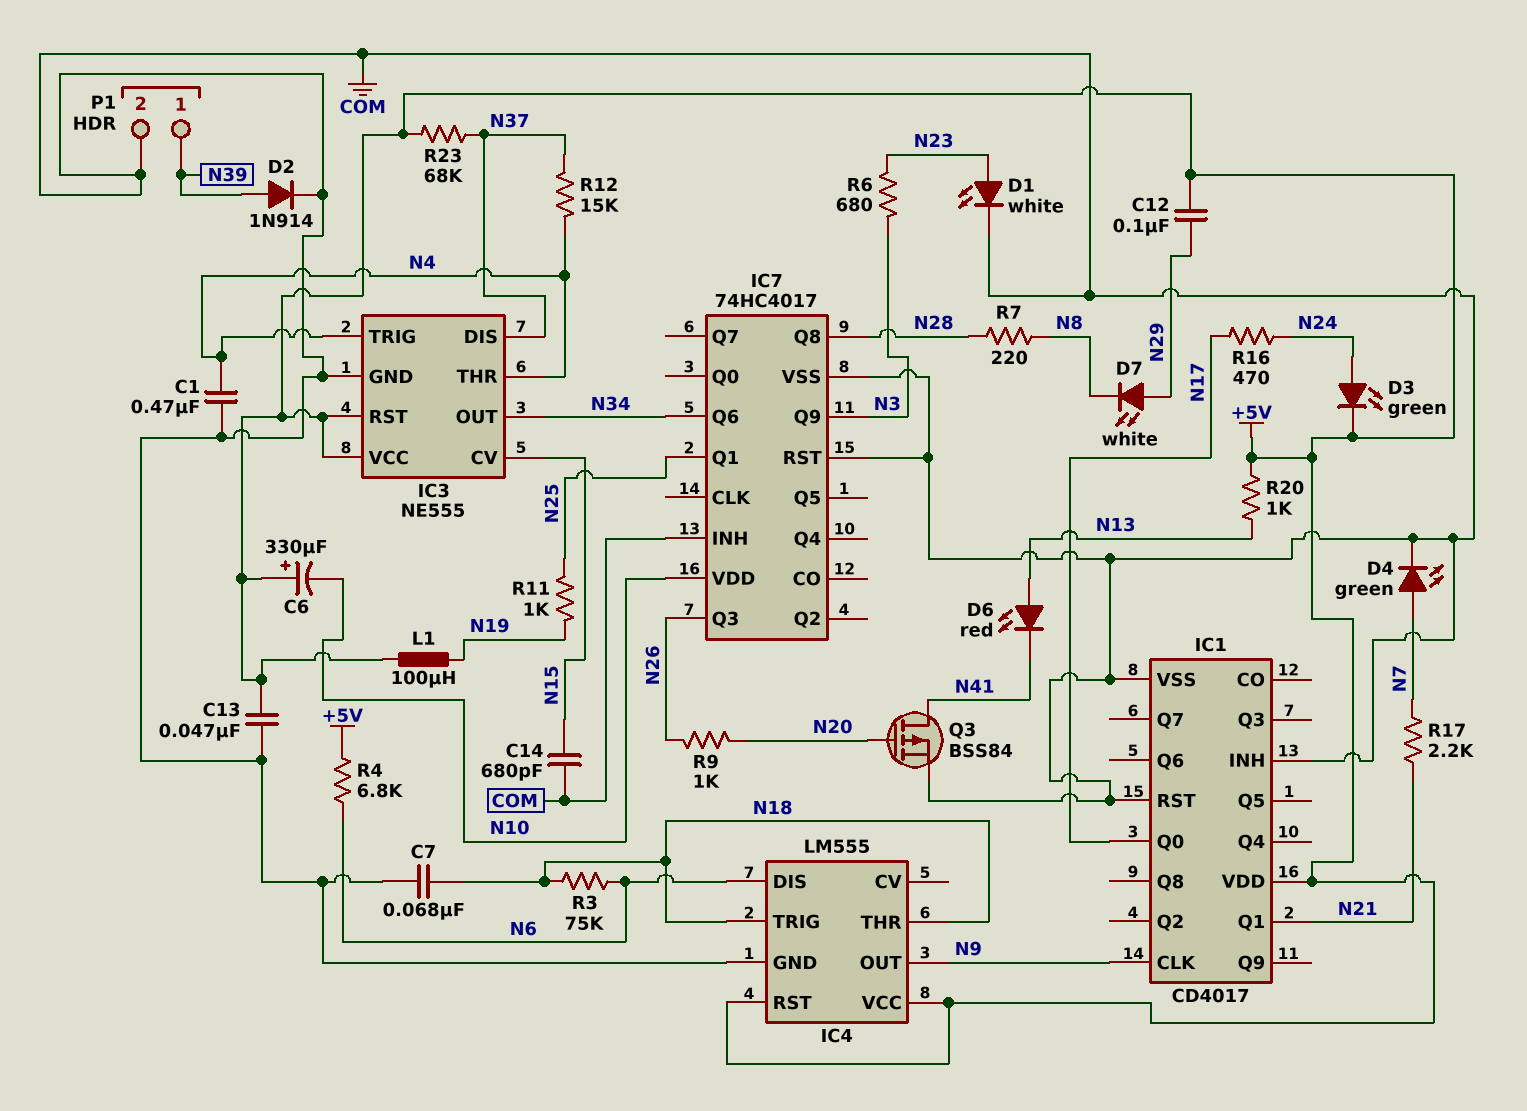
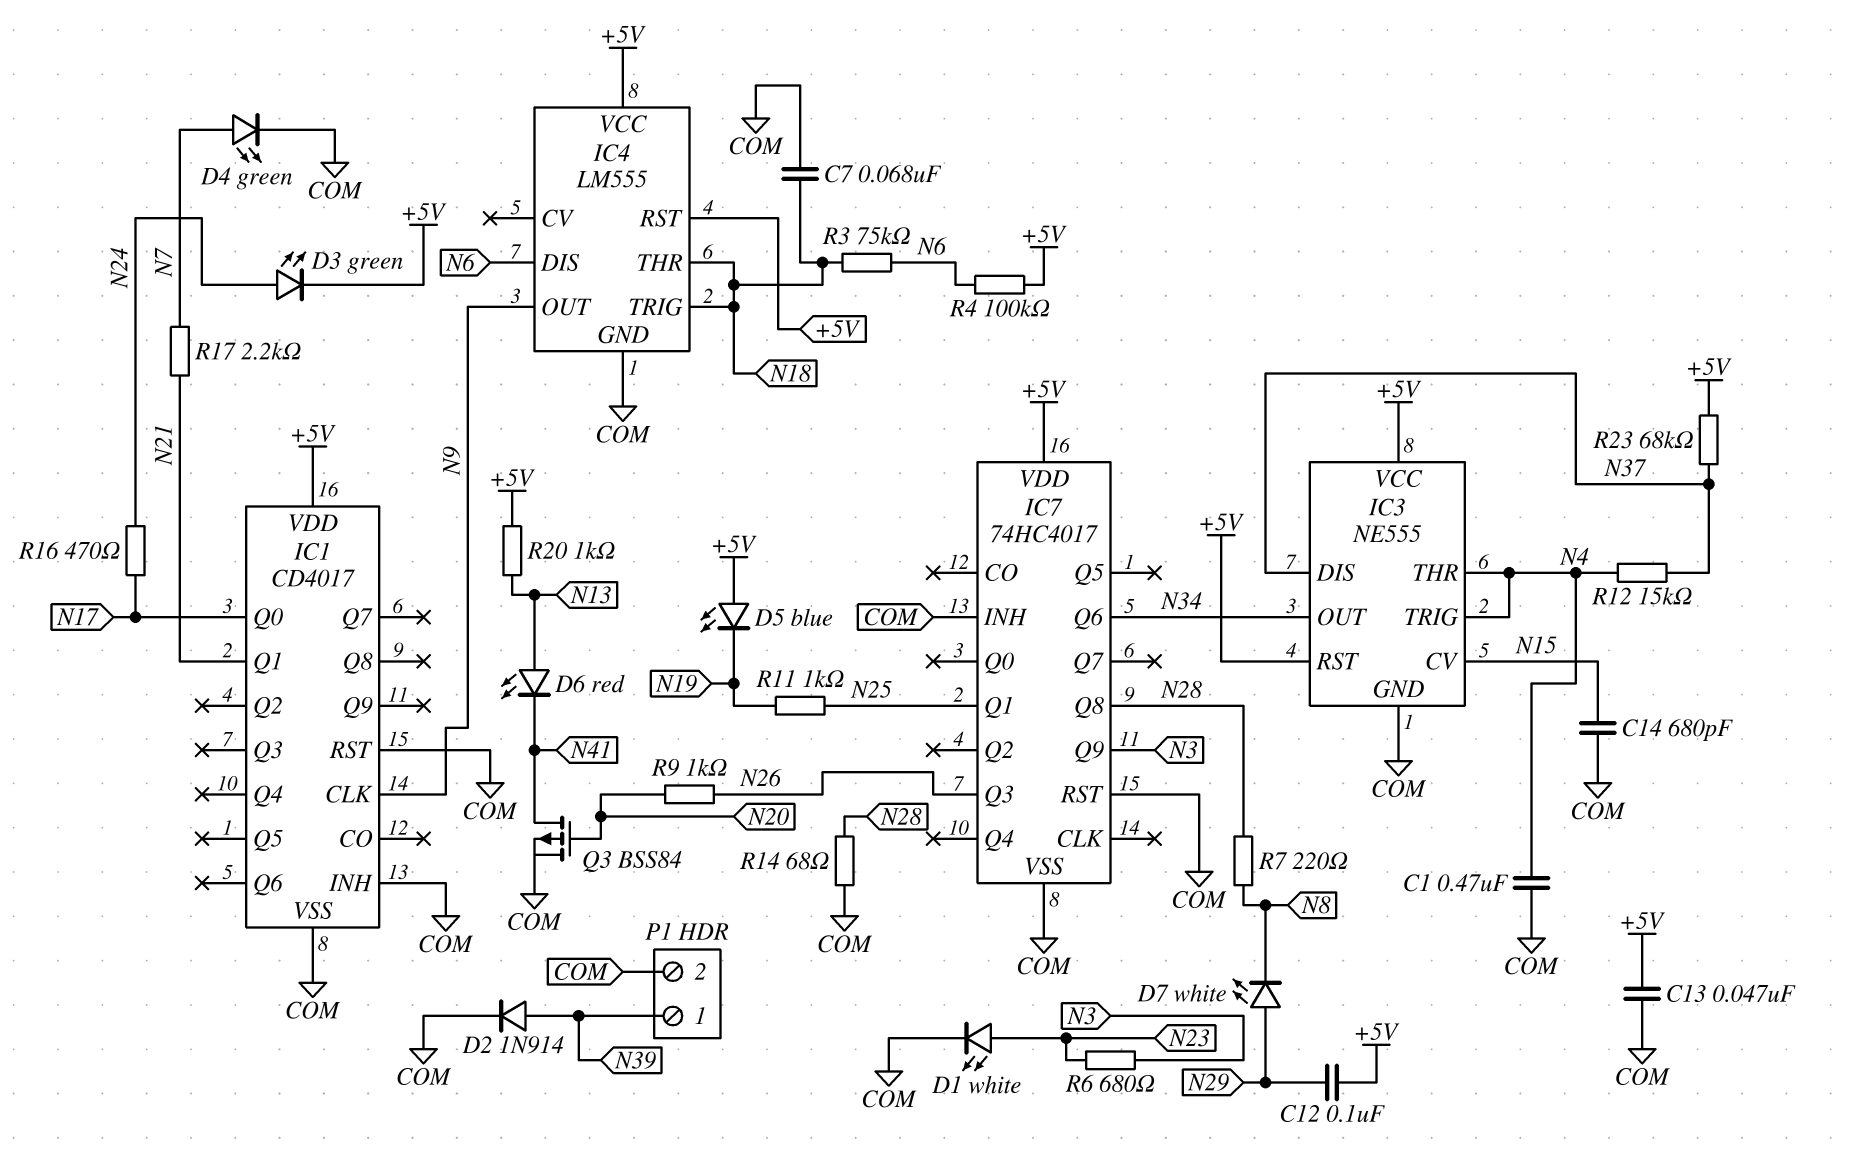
C6: 330uF (plus +5V, minus N10) -> none
D5: none -> LED blue (A +5V, K N19)
IC7 pin VDD: N10 -> +5V
L1: 100uH (+5V, N19) -> none
R4: 6.8k (+5V, N6) -> 100k (+5V, N6)
R14: none -> 68 (COM, N28)

